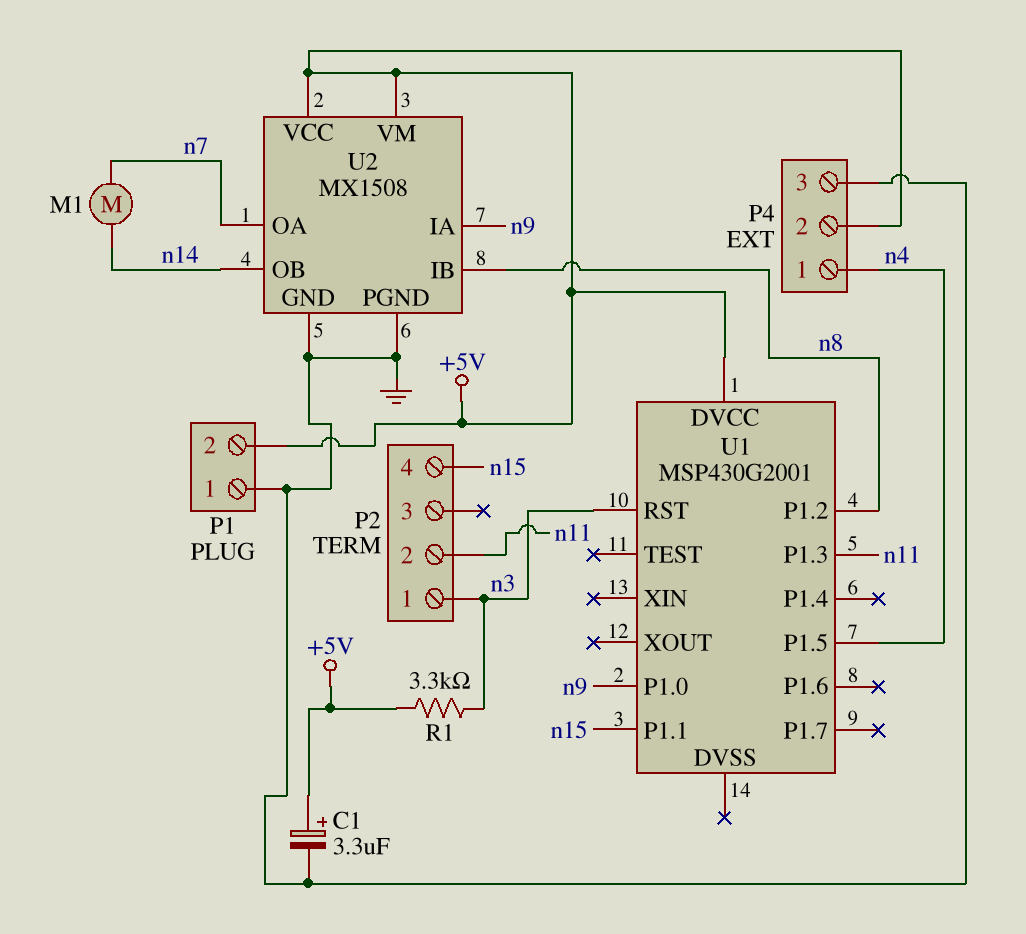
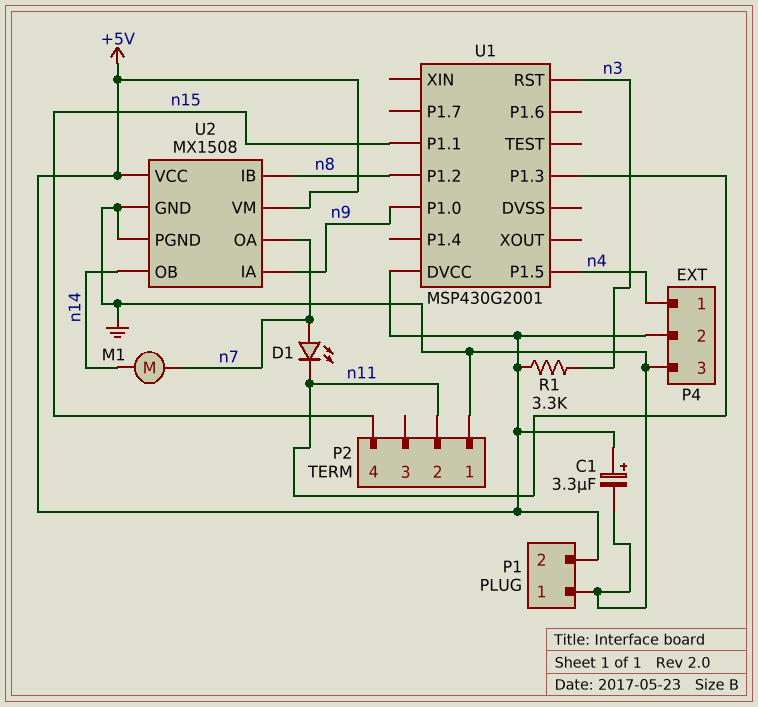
D1: none -> LED (A n7, K n11)
P2 pin 1: n3 -> GND

